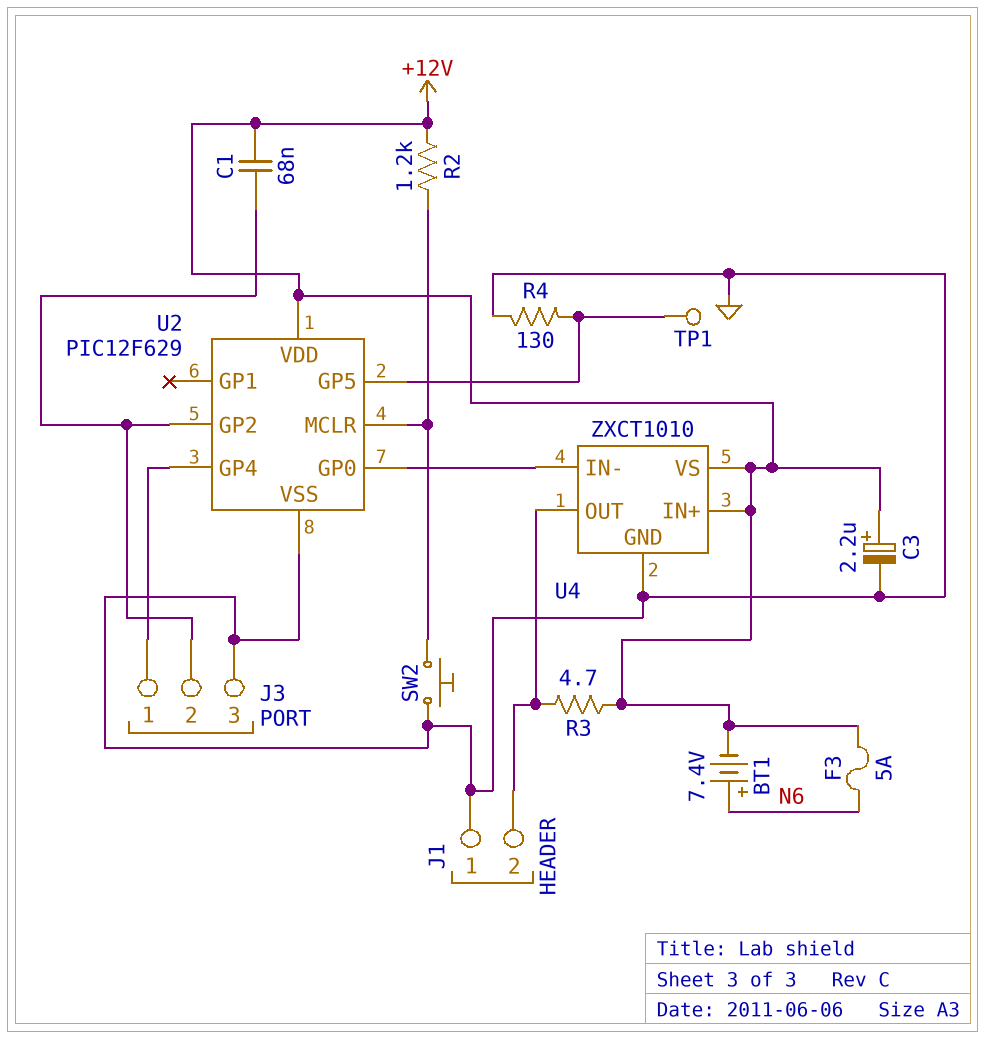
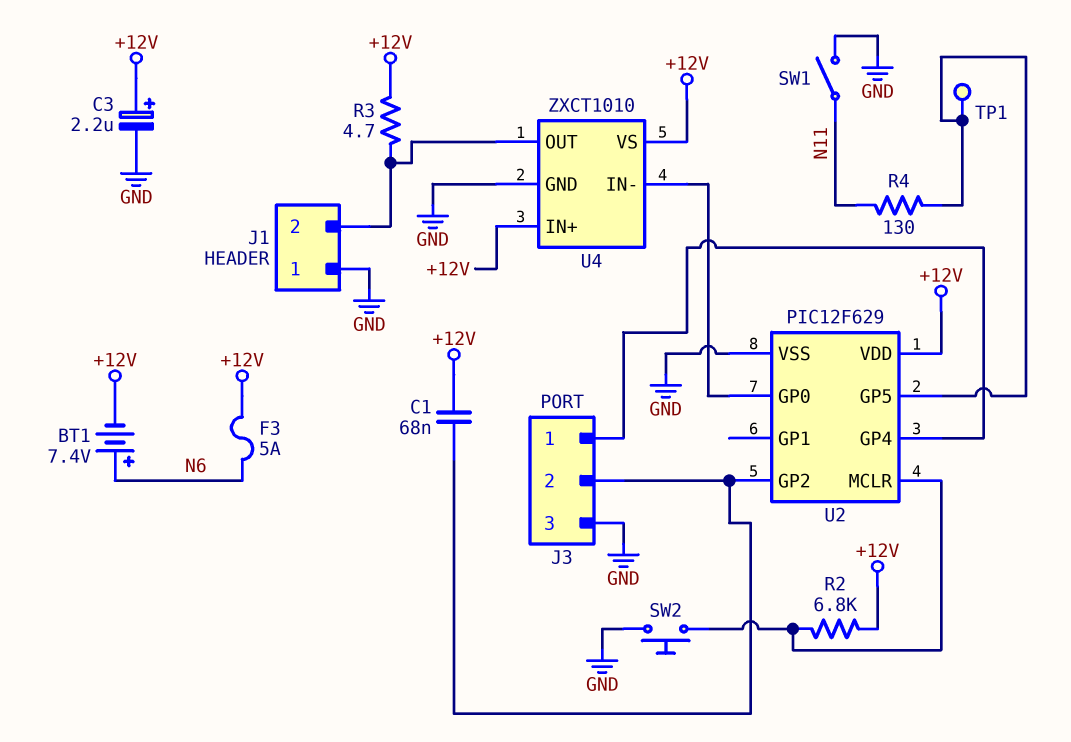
R2: 1.2k (+12V, U2/MCLR) -> 6.8k (+12V, U2/MCLR)
R4: 130 (GND, U2/GP5) -> 130 (N11, U2/GP5)
SW1: none -> switch (GND, N11)

